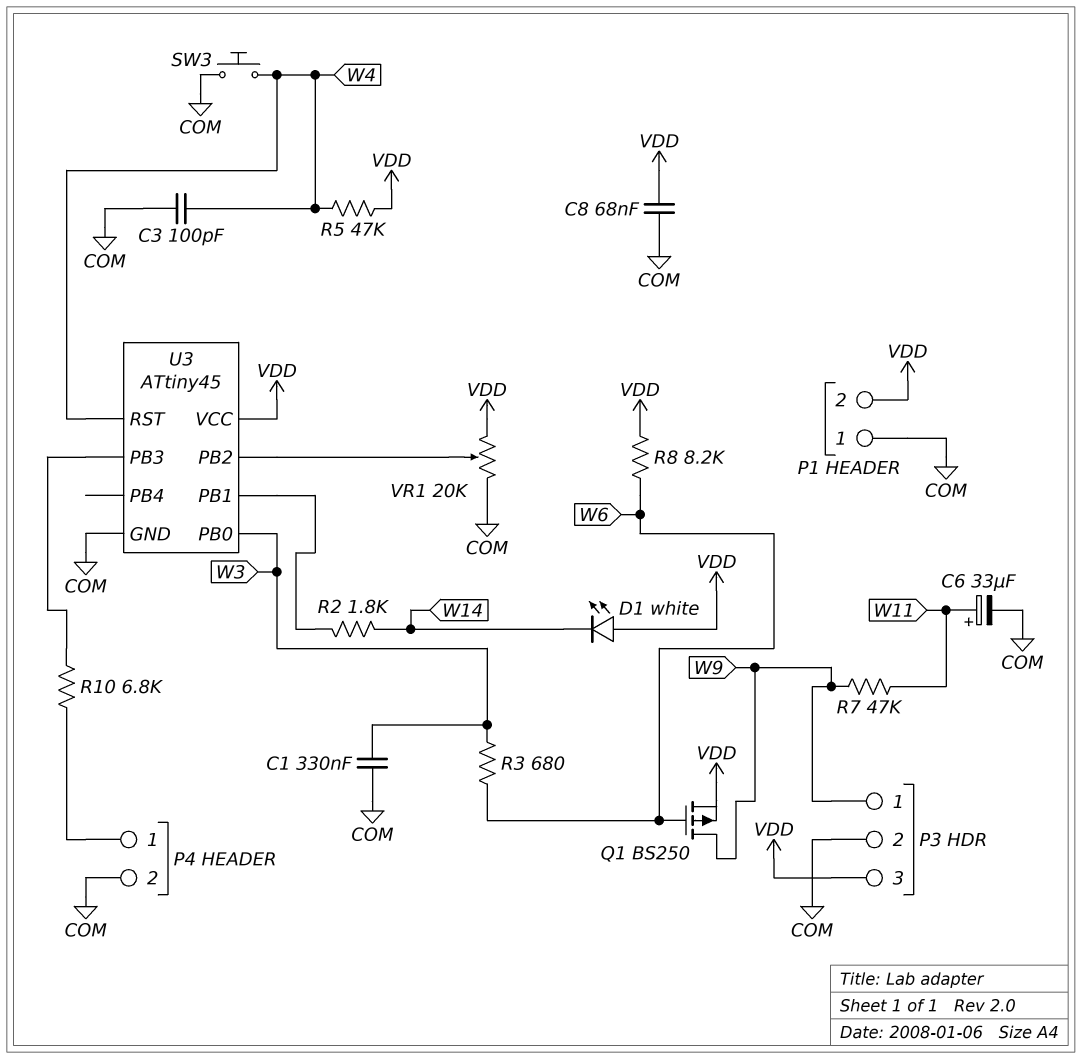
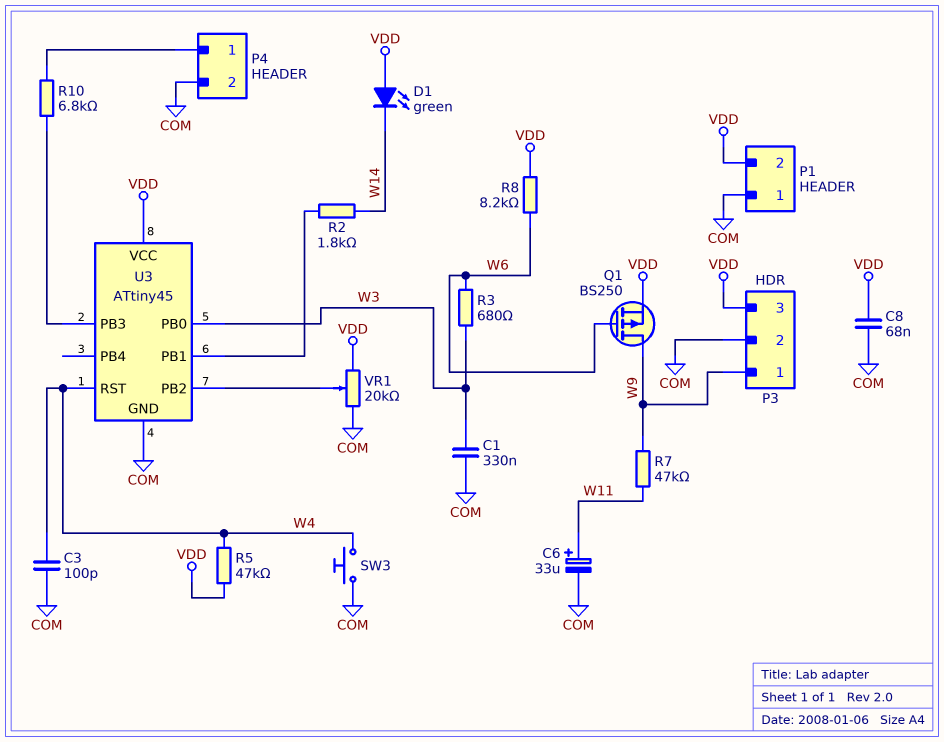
D1: LED white (A VDD, K W14) -> LED green (A VDD, K W14)

